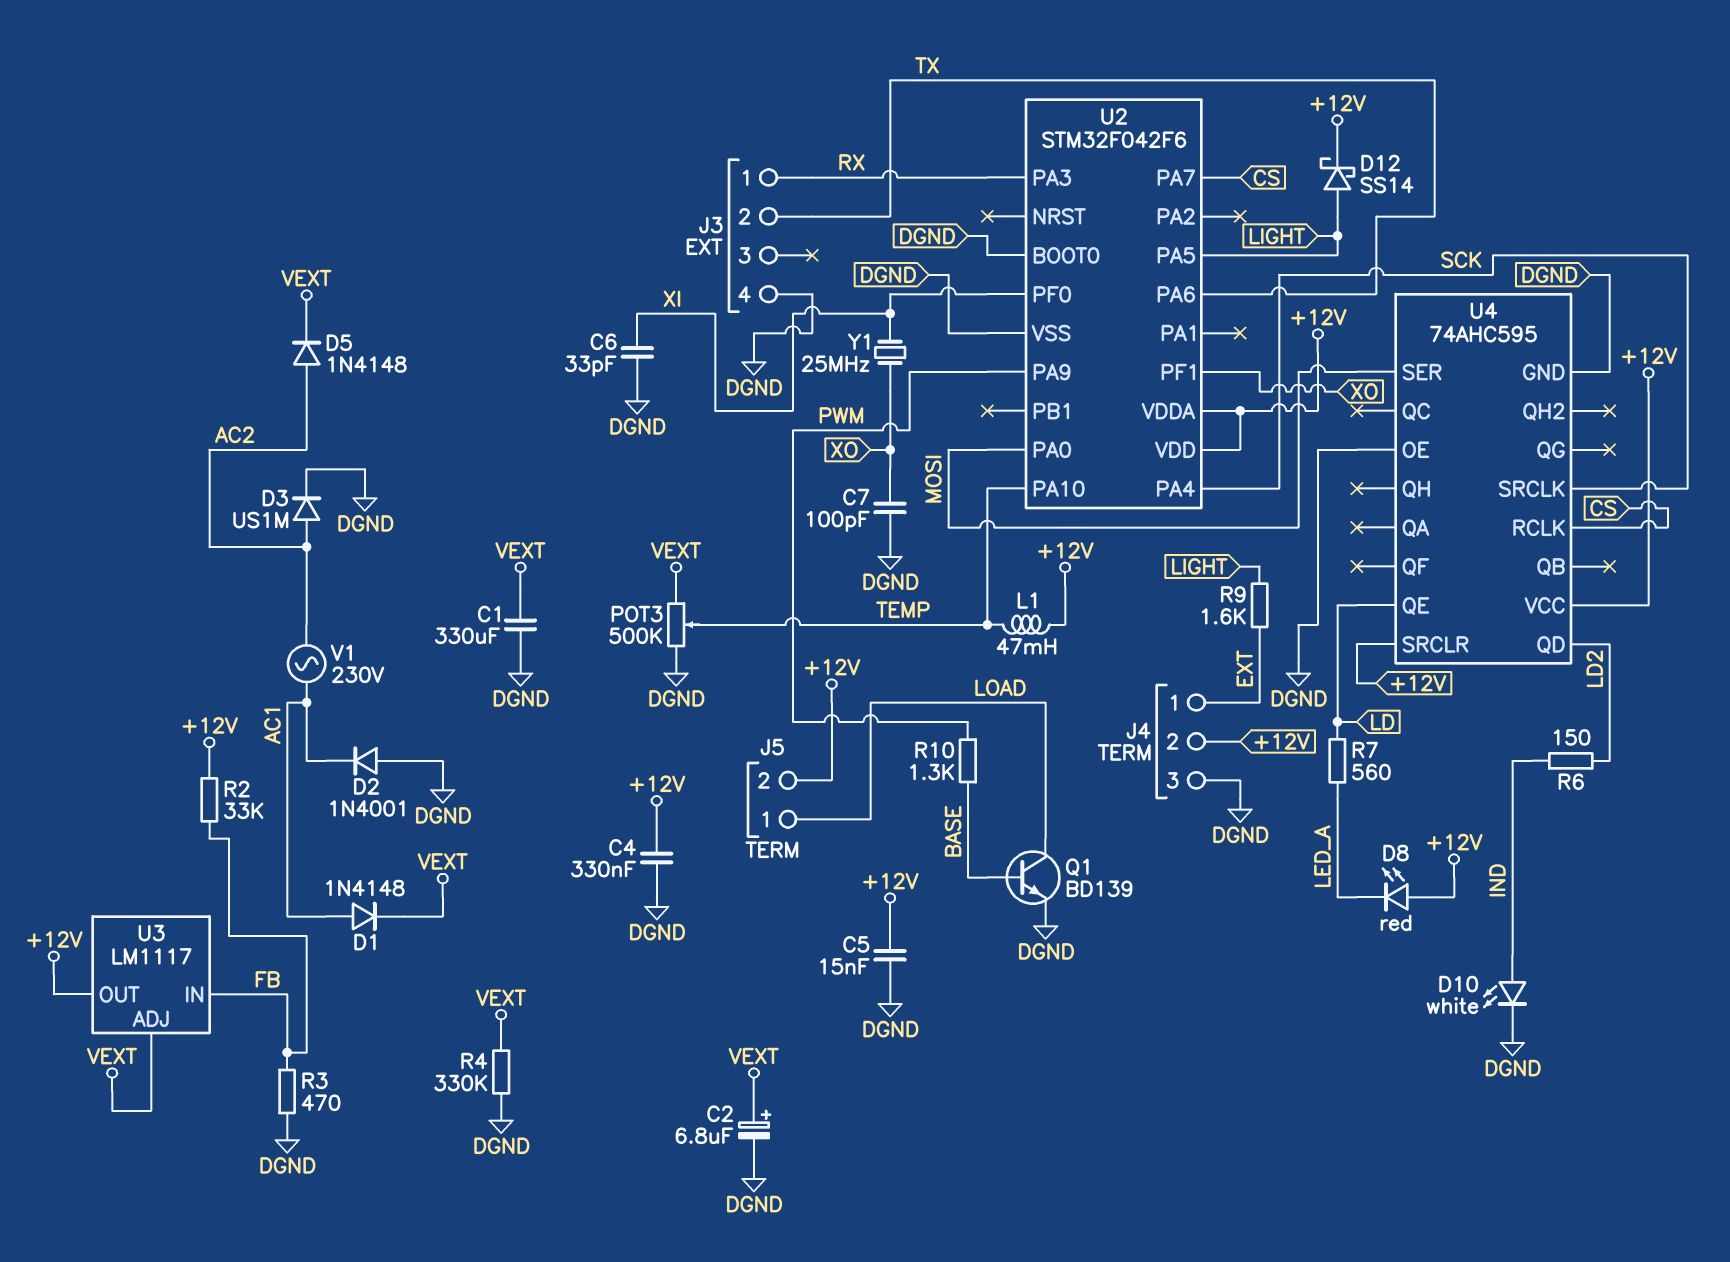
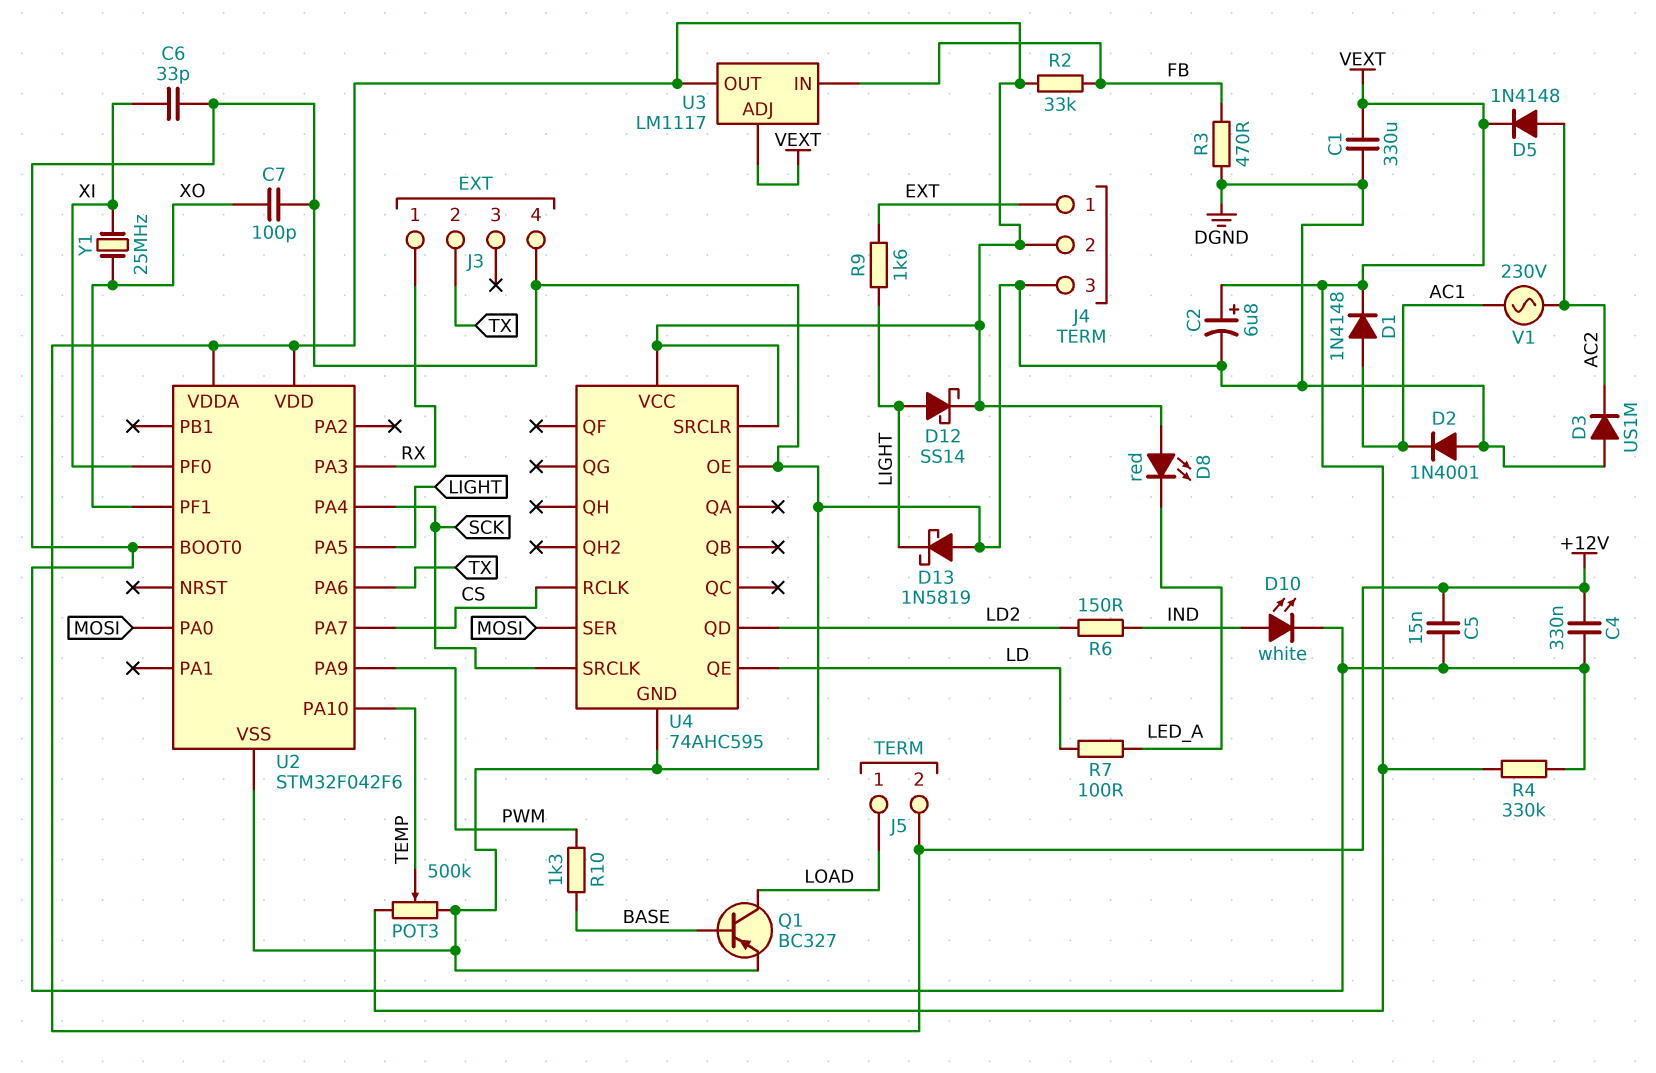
D3: diode US1M (A AC2, K DGND) -> diode US1M (A DGND, K AC2)
D13: none -> schottky 1N5819 (A DGND, K LIGHT)
L1: 47mH (+12V, TEMP) -> none
Q1: NPN BD139 (B BASE, C LOAD, E DGND) -> PNP BC327 (B BASE, C LOAD, E DGND)
R7: 560 (LD, LED_A) -> 100 (LD, LED_A)

